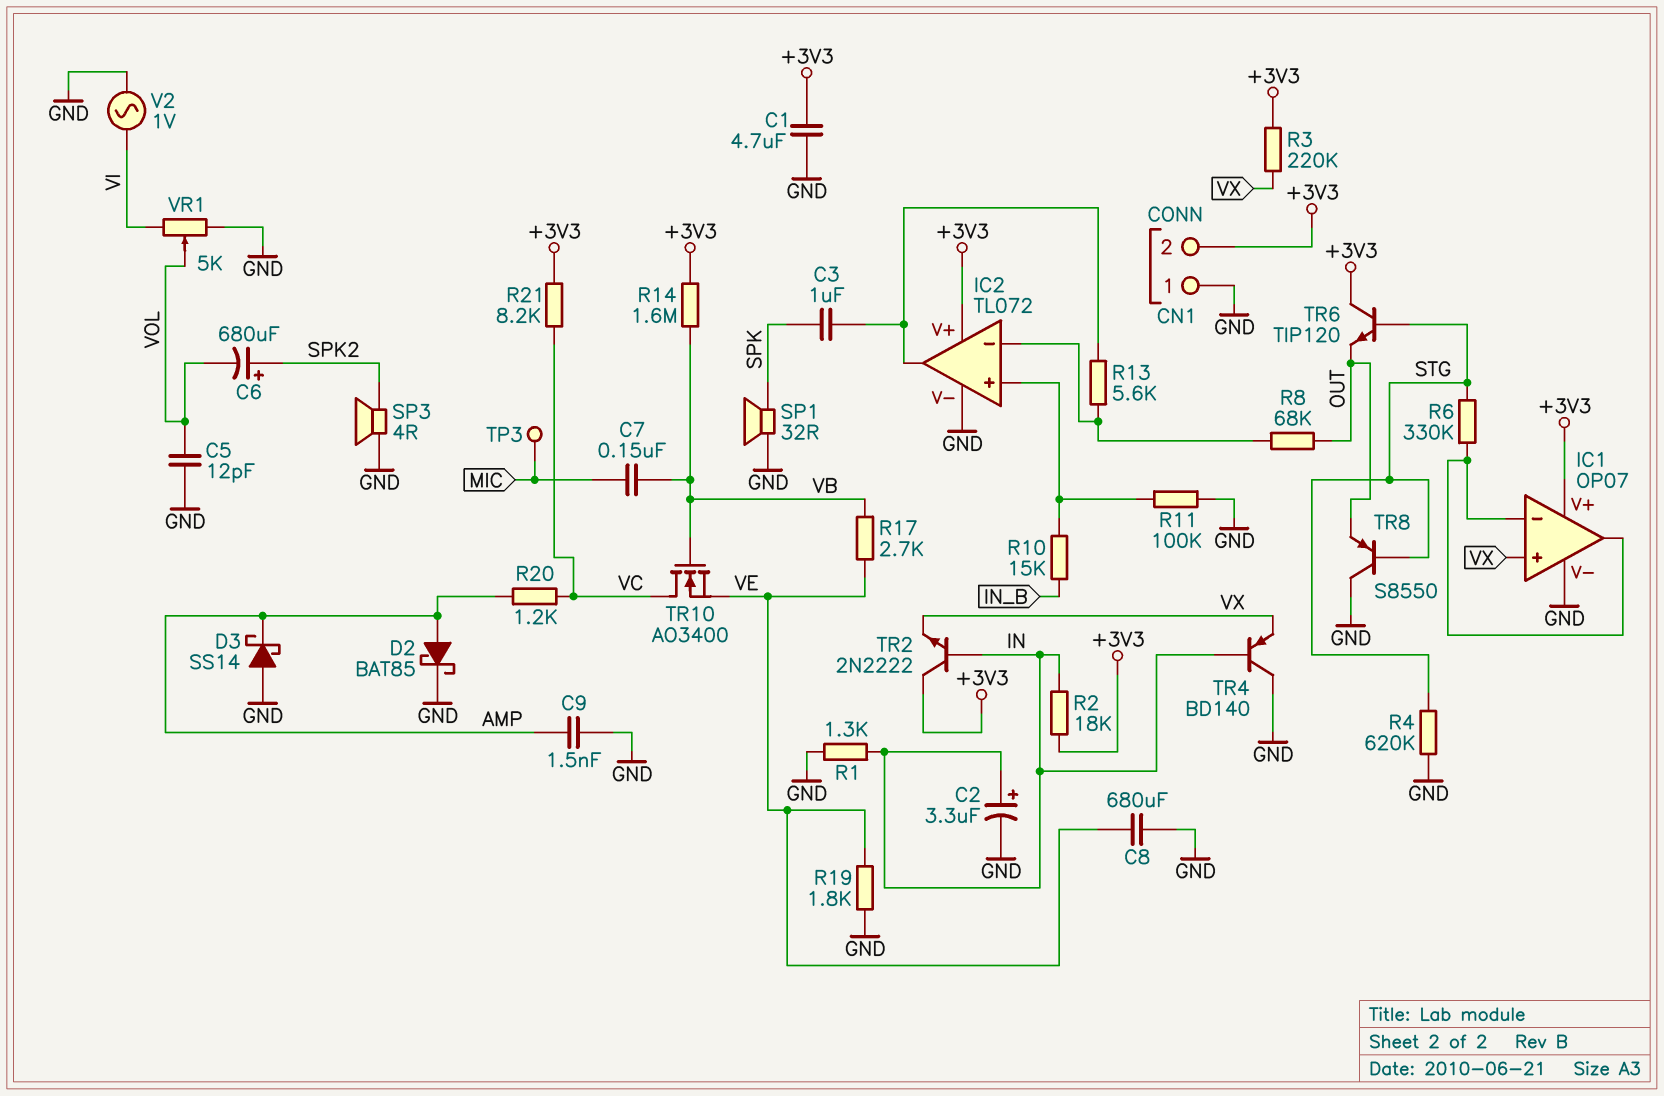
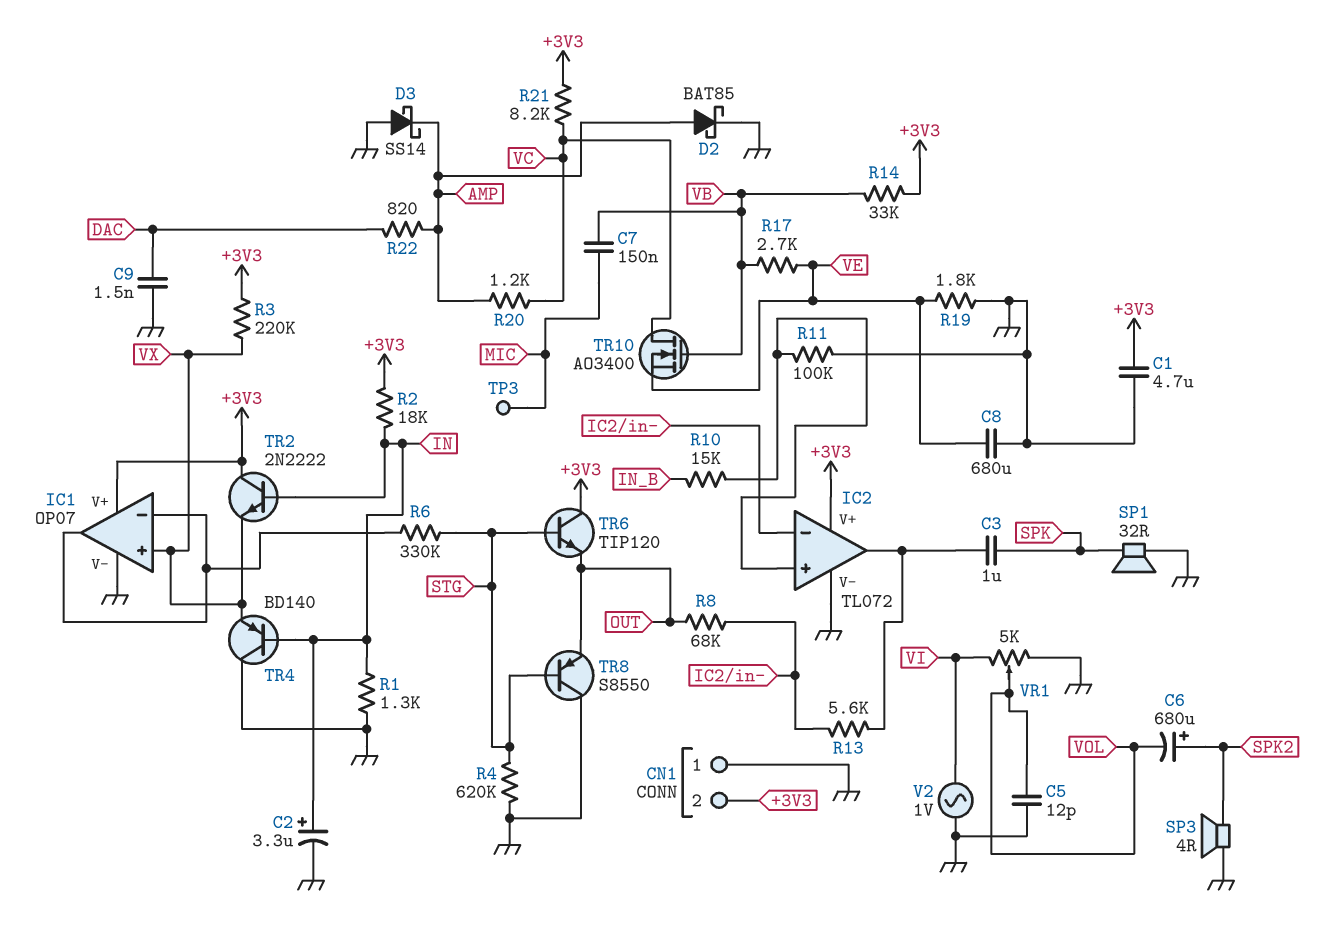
C9: 1.5nF (AMP, GND) -> 1.5nF (DAC, GND)
R14: 1.6M (+3V3, VB) -> 33k (+3V3, VB)
R22: none -> 820 (AMP, DAC)

